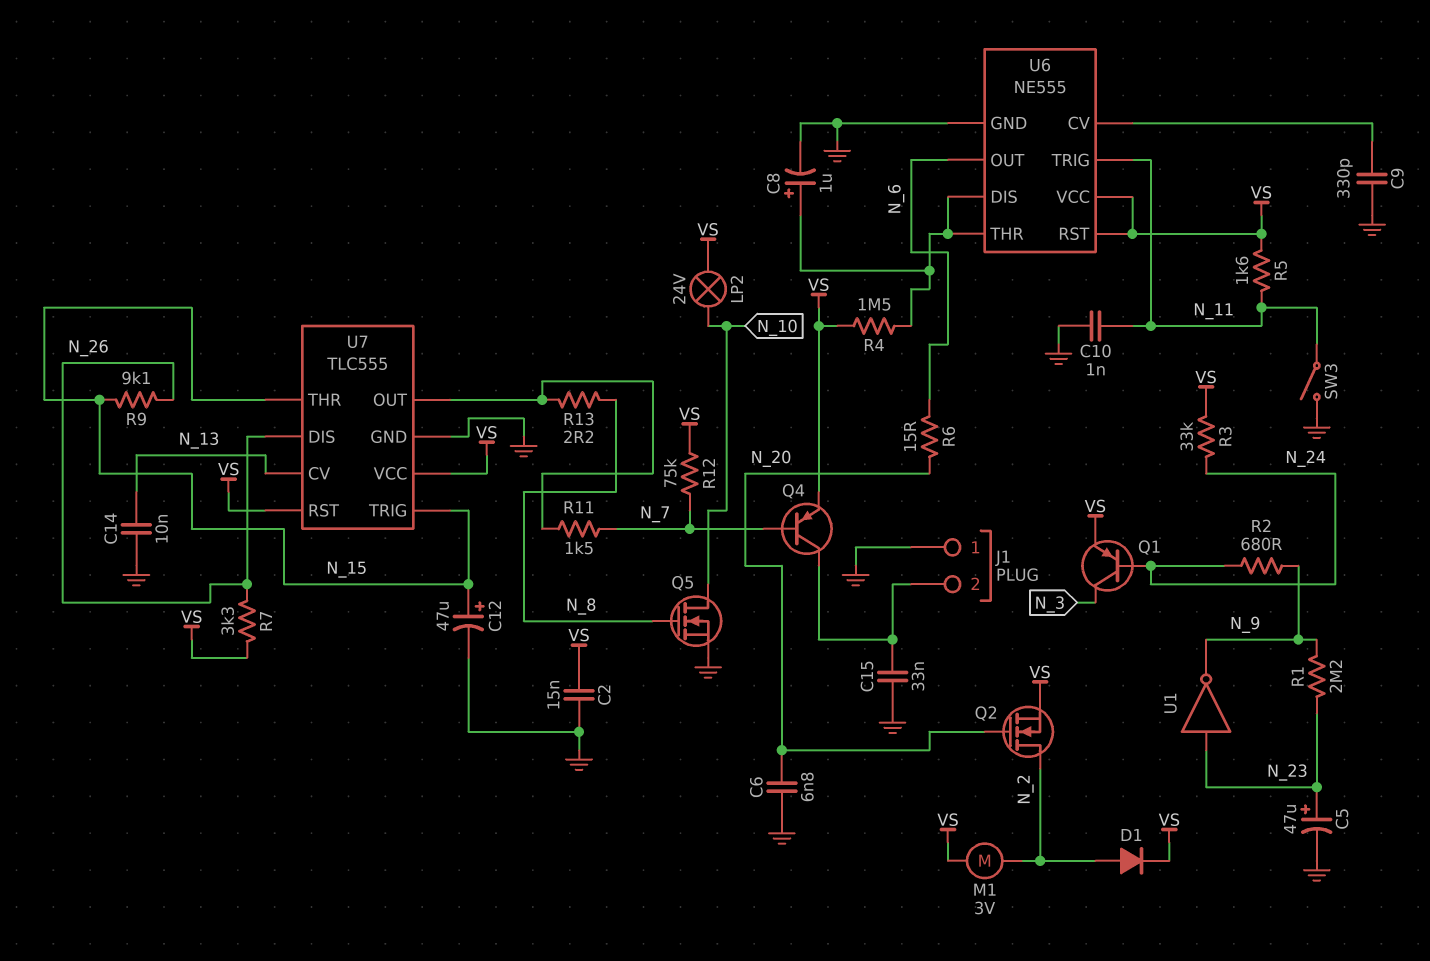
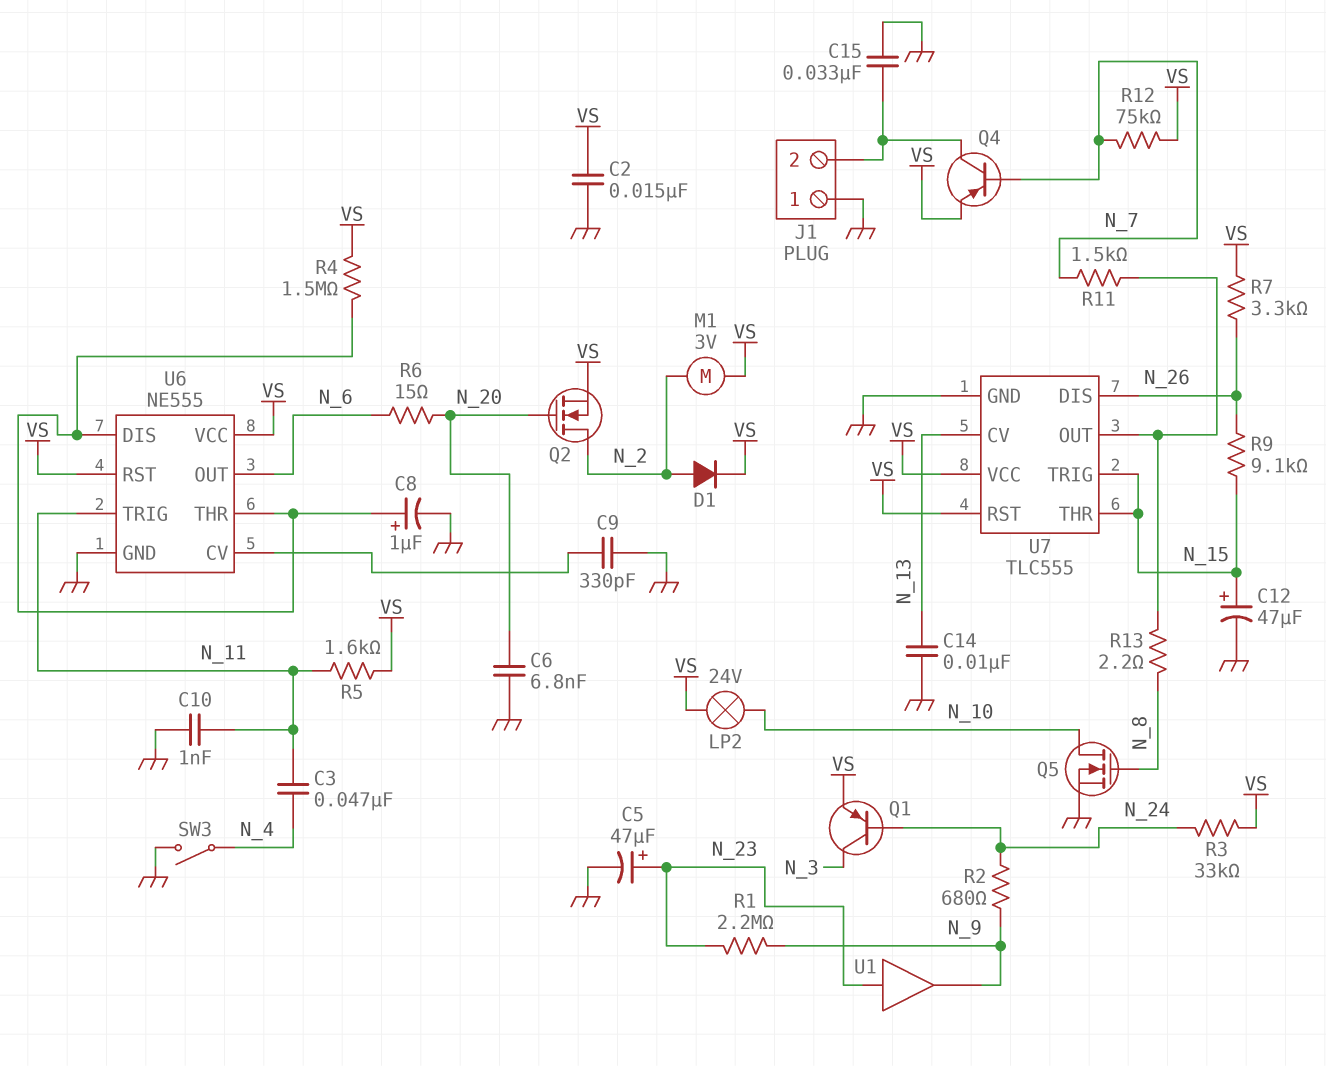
C3: none -> 47nF (N_4, N_11)
SW3: switch (GND, N_11) -> switch (GND, N_4)
U1: NOT (in N_23, out N_9) -> buffer (in N_23, out N_9)

